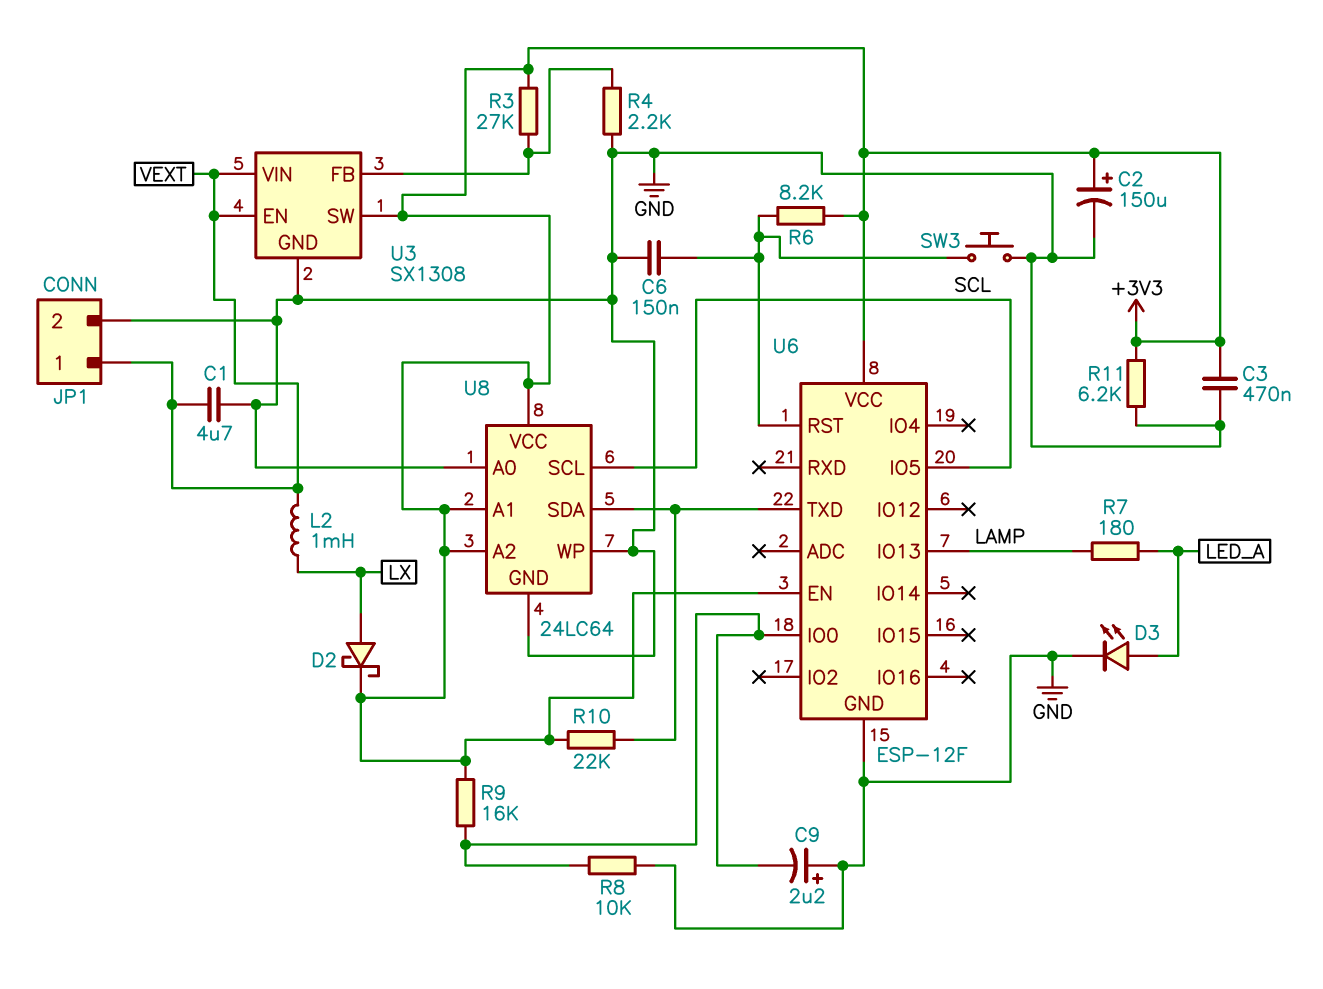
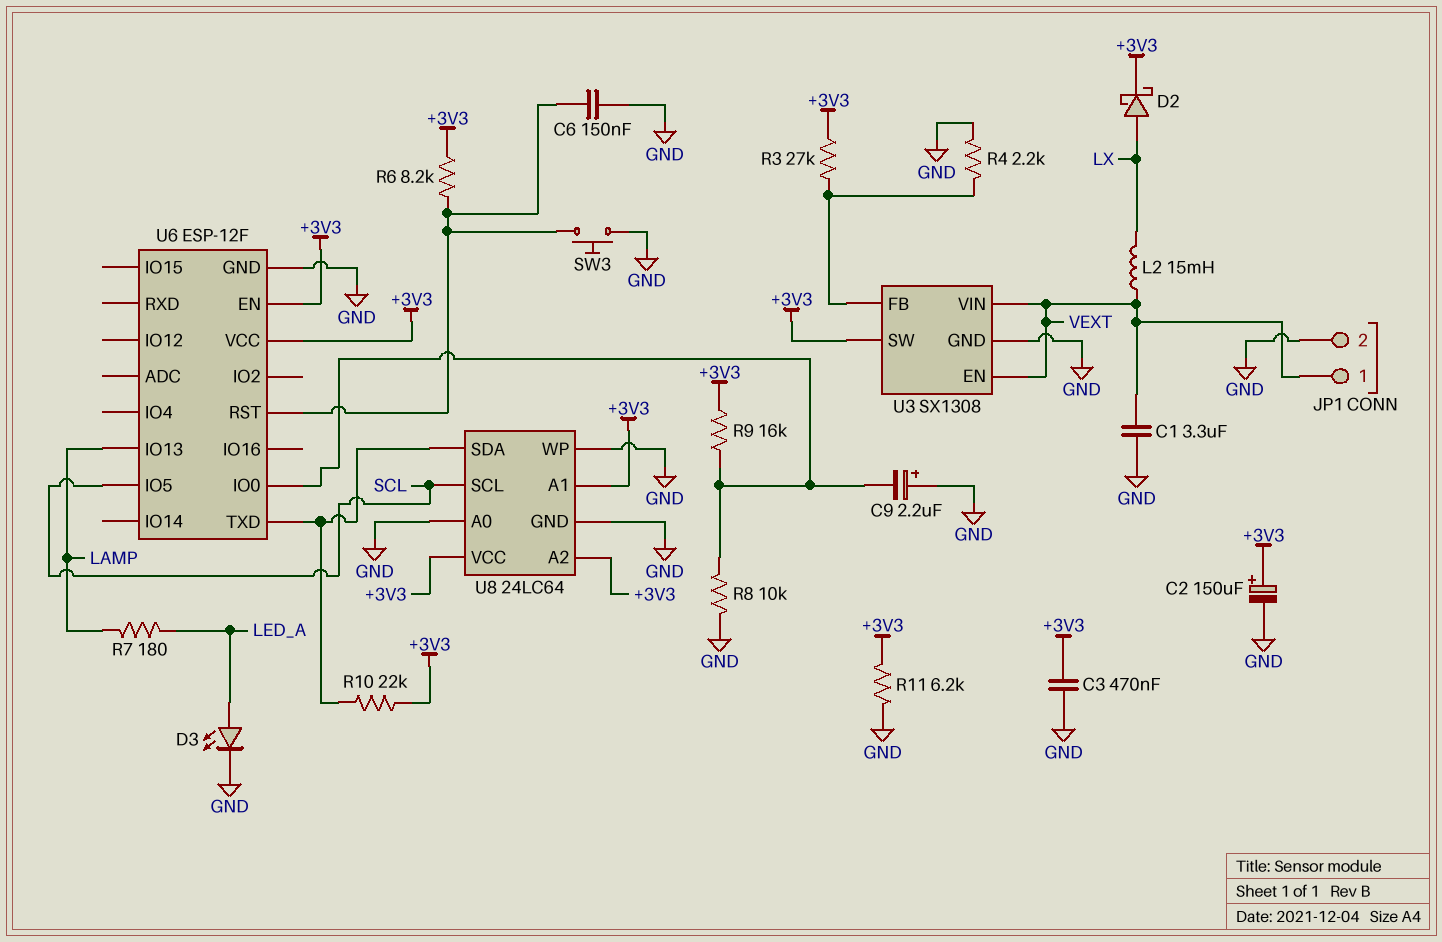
C1: 4.7uF (GND, VEXT) -> 3.3uF (GND, VEXT)
L2: 1mH (LX, VEXT) -> 15mH (LX, VEXT)

